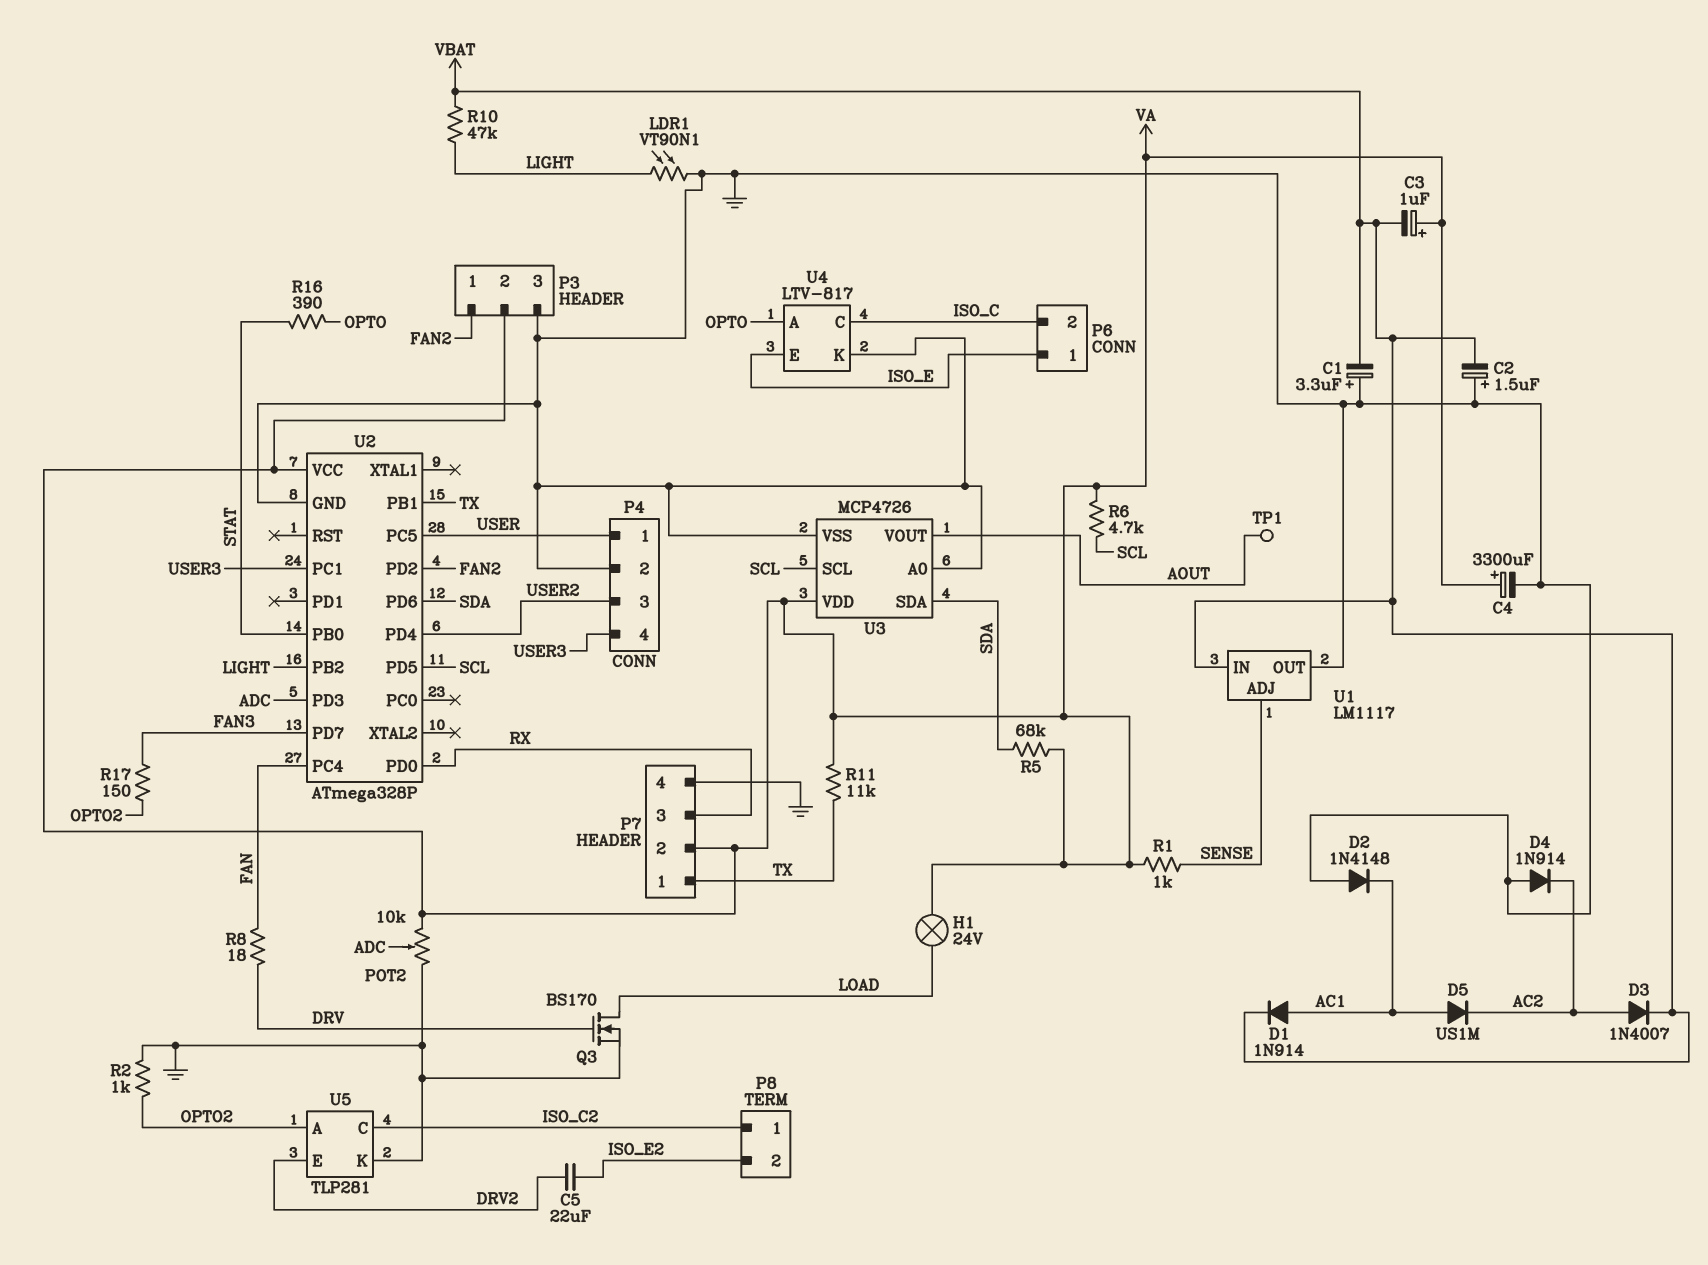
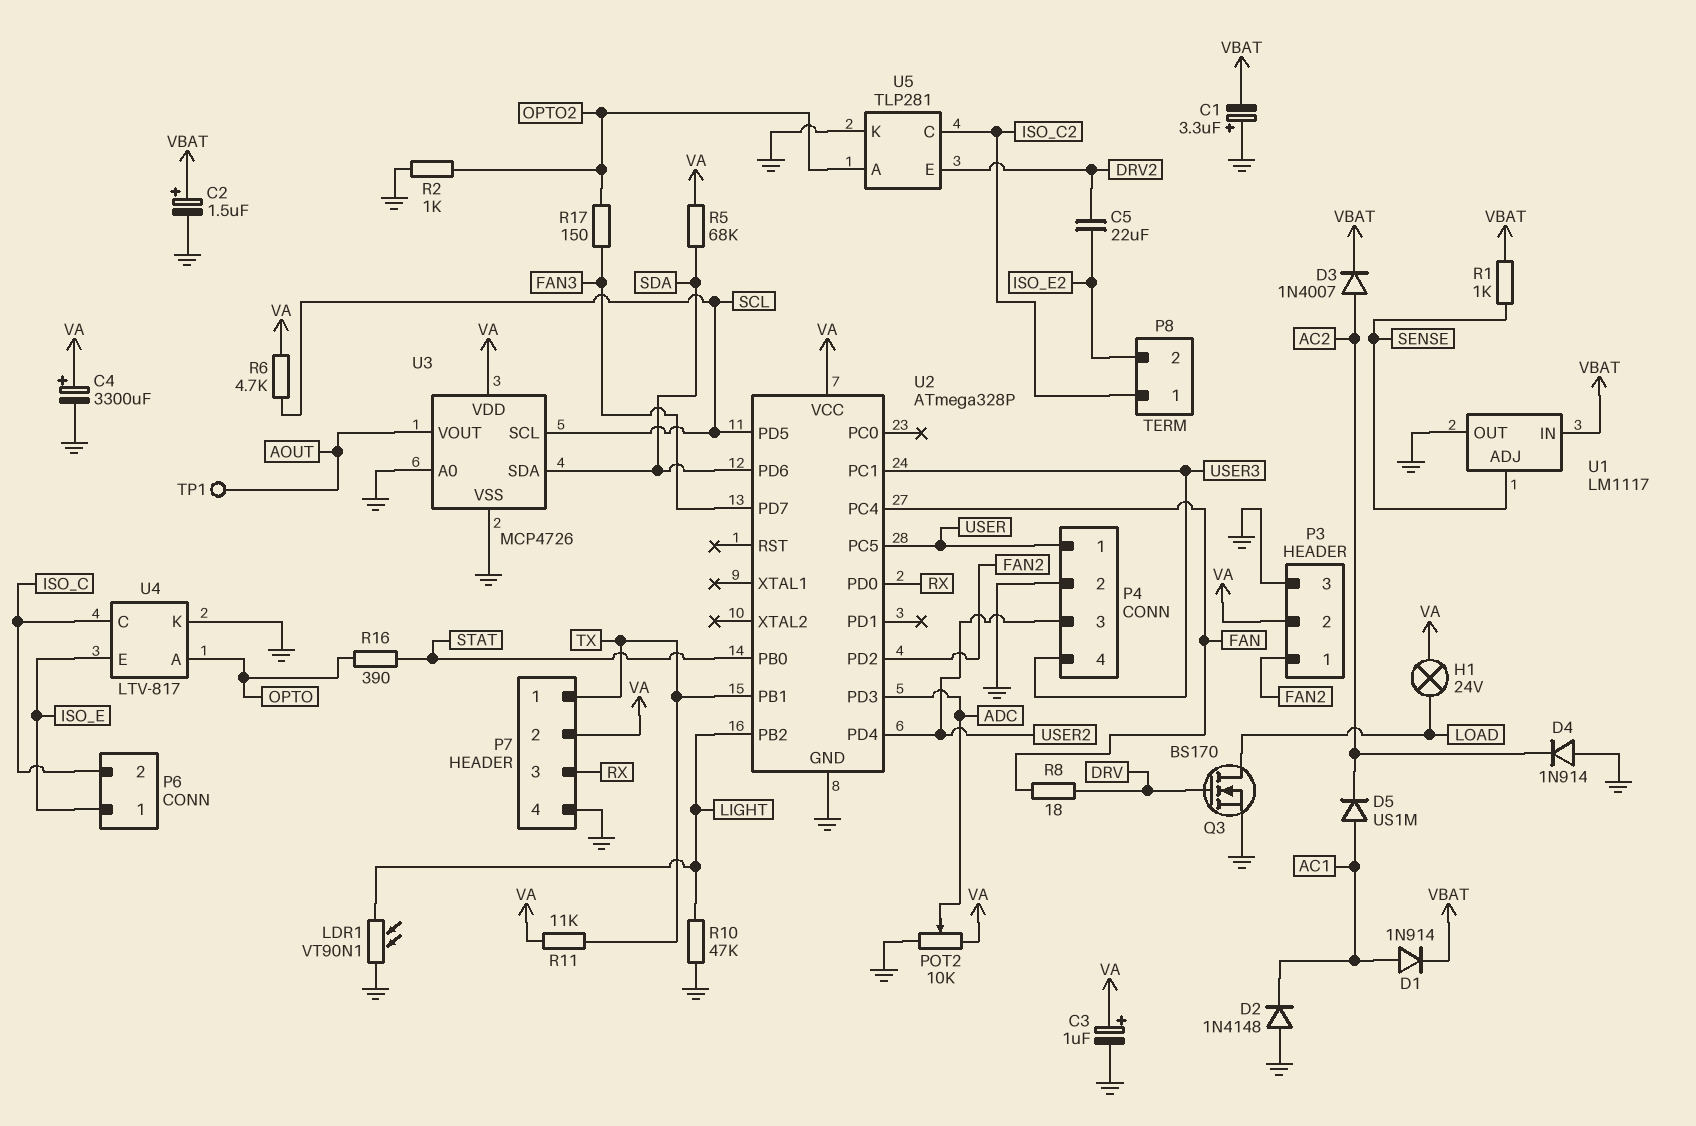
C2: 1.5uF (plus GND, minus VBAT) -> 1.5uF (plus VBAT, minus GND)
C3: 1uF (plus VA, minus VBAT) -> 1uF (plus VA, minus GND)
R1: 1k (SENSE, VA) -> 1k (SENSE, VBAT)
R10: 47k (LIGHT, VBAT) -> 47k (GND, LIGHT)

